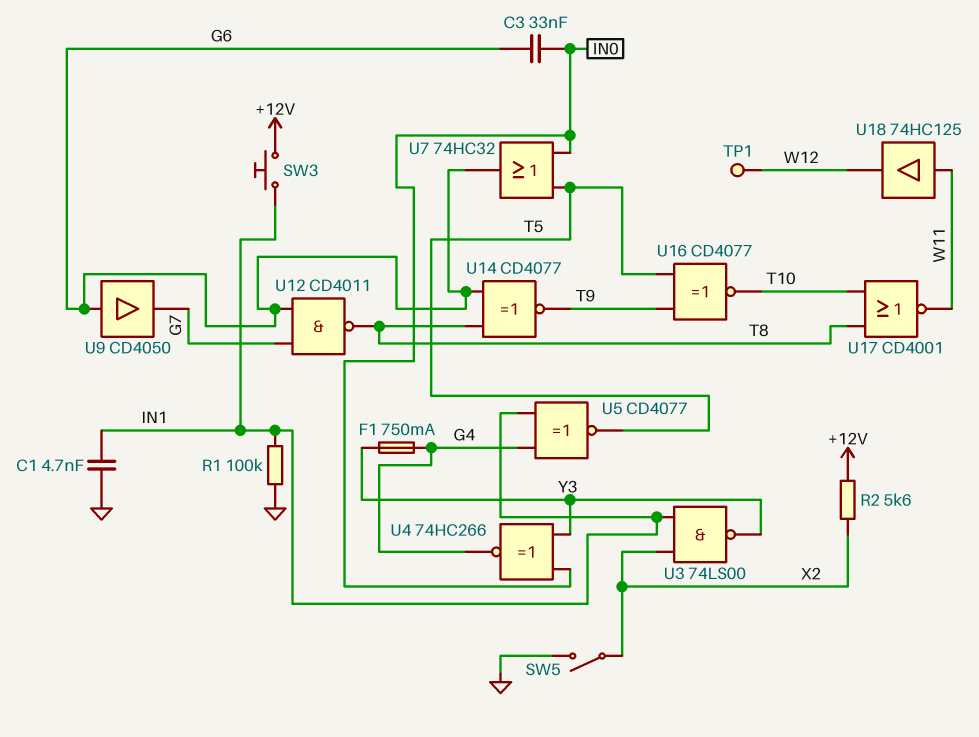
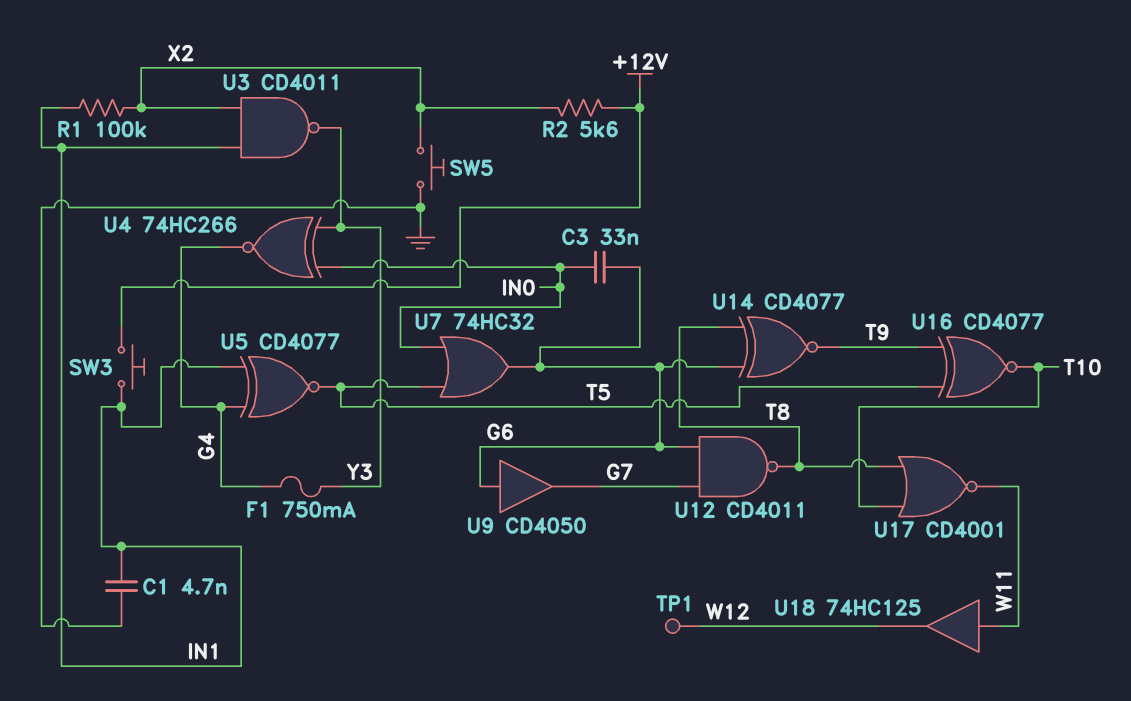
R1: 100k (GND, IN1) -> 100k (IN1, X2)
SW5: switch (GND, X2) -> button (GND, X2)
U3: NAND 74LS00 (in IN1, in X2, out Y3) -> NAND CD4011 (in IN1, in X2, out Y3)

